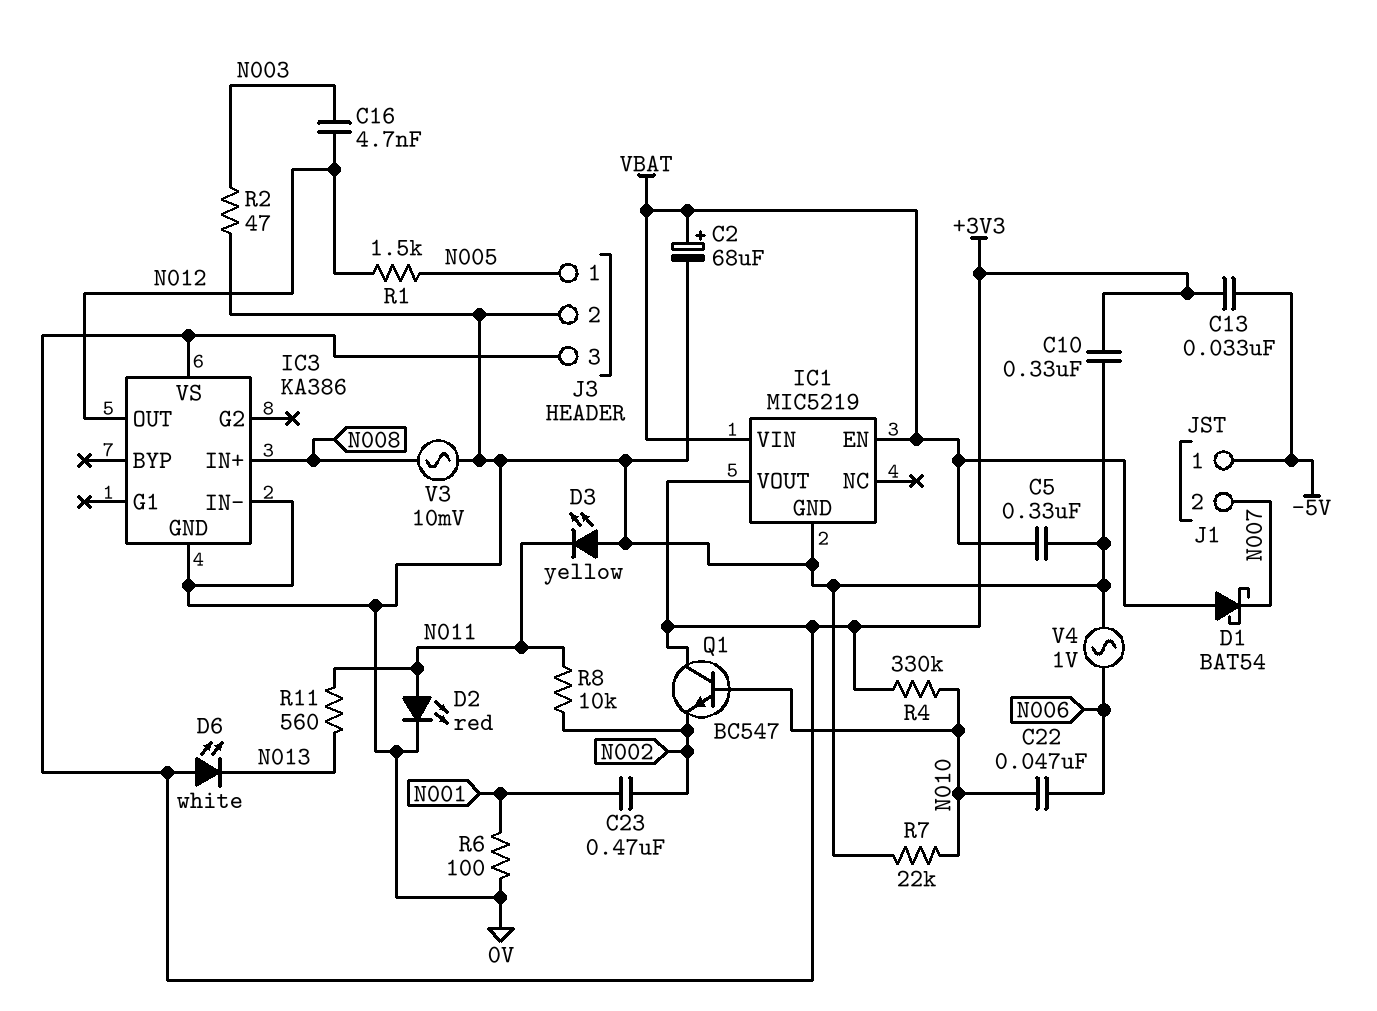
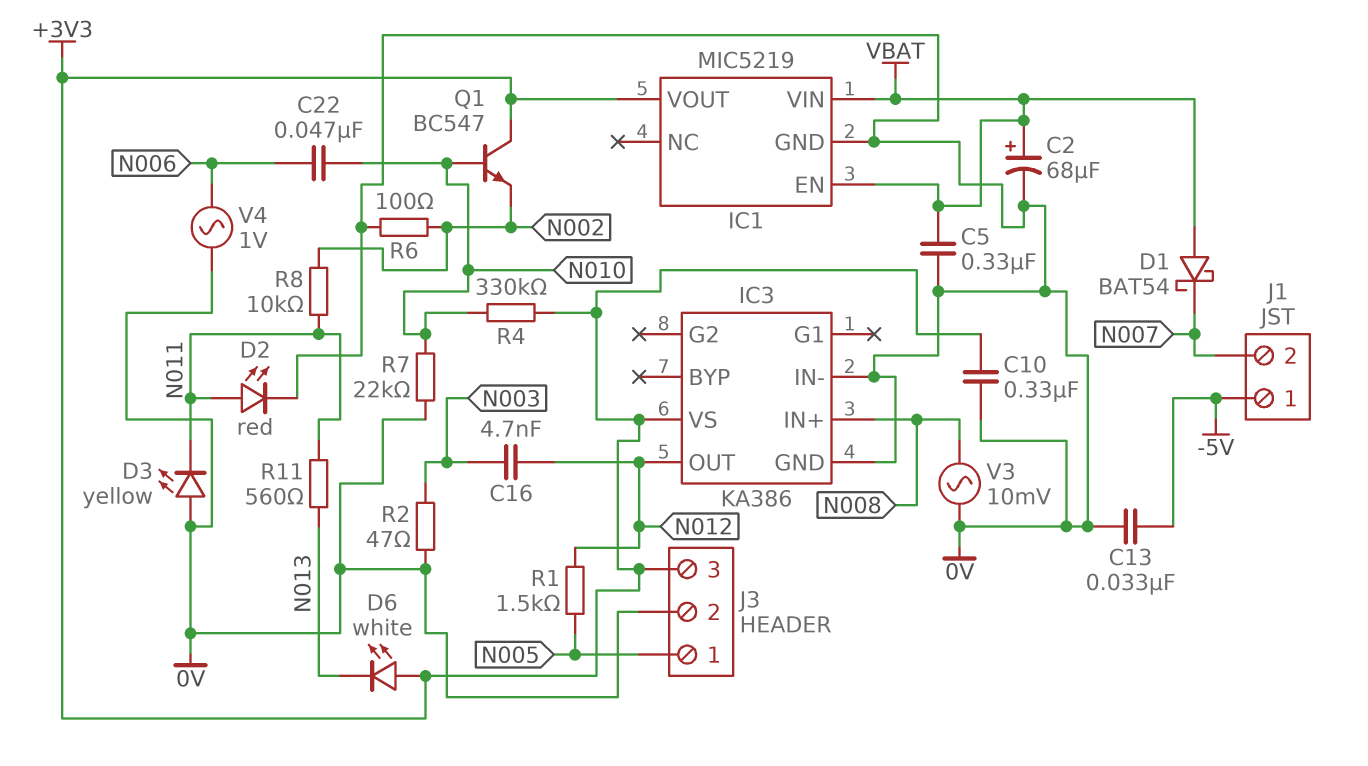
C13: 33nF (+3V3, -5V) -> 33nF (-5V, 0V)
C23: 470nF (N001, N002) -> none
R6: 100 (0V, N001) -> 100 (0V, N002)

